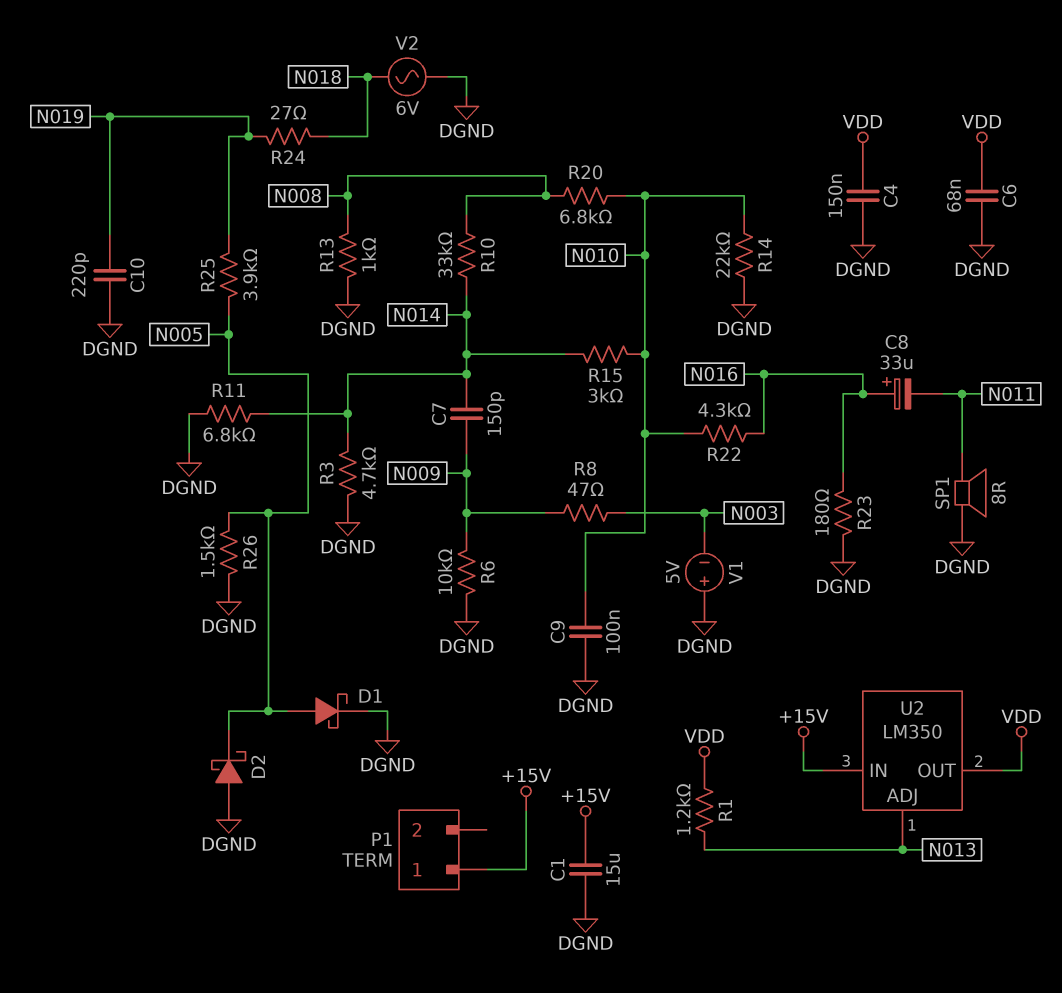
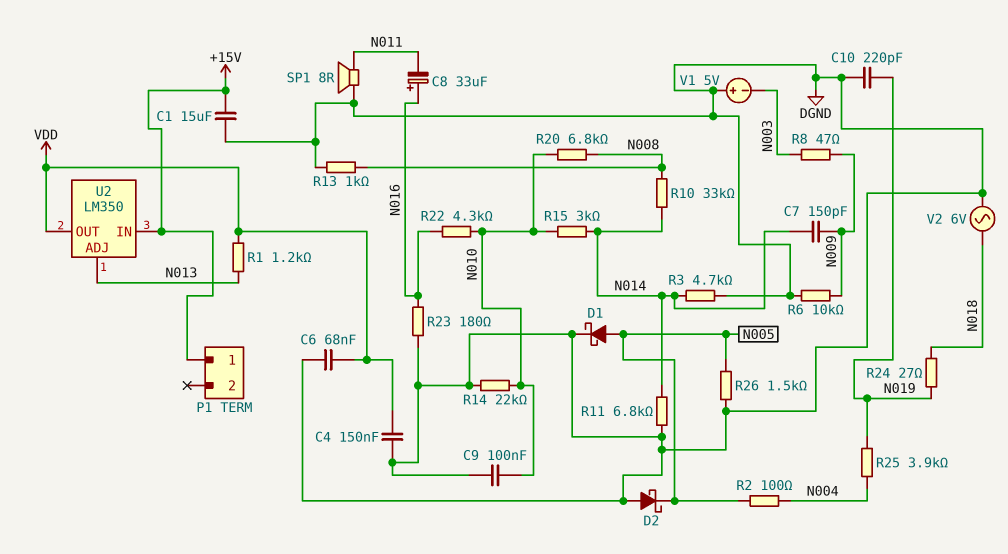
R2: none -> 100 (N004, N005)
R25: 3.9k (N005, N019) -> 3.9k (N004, N019)

